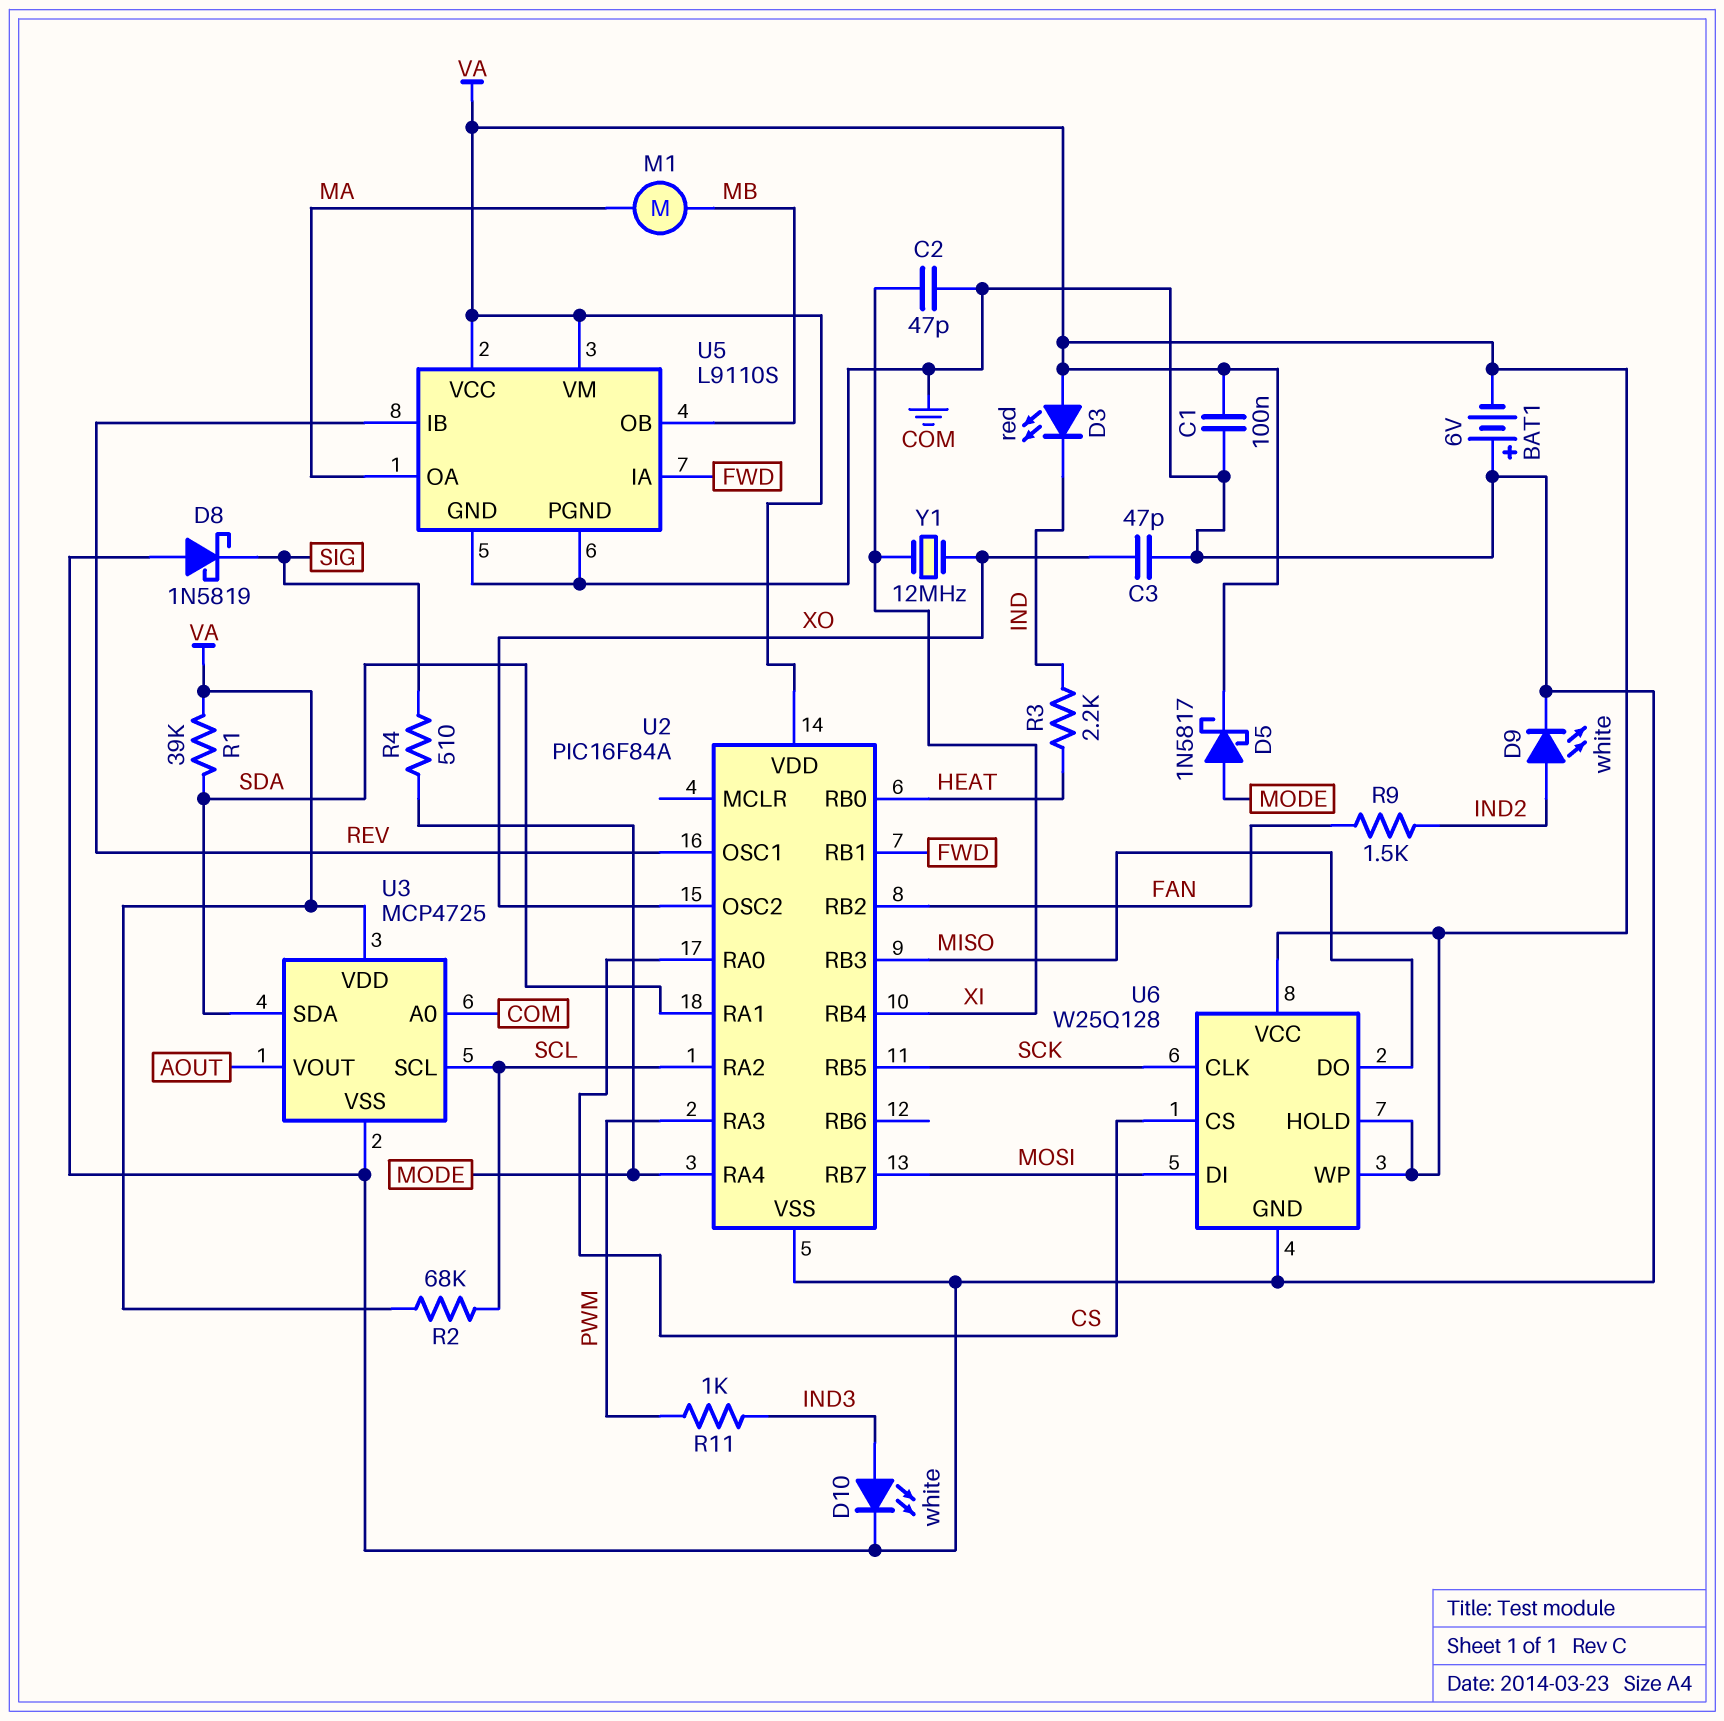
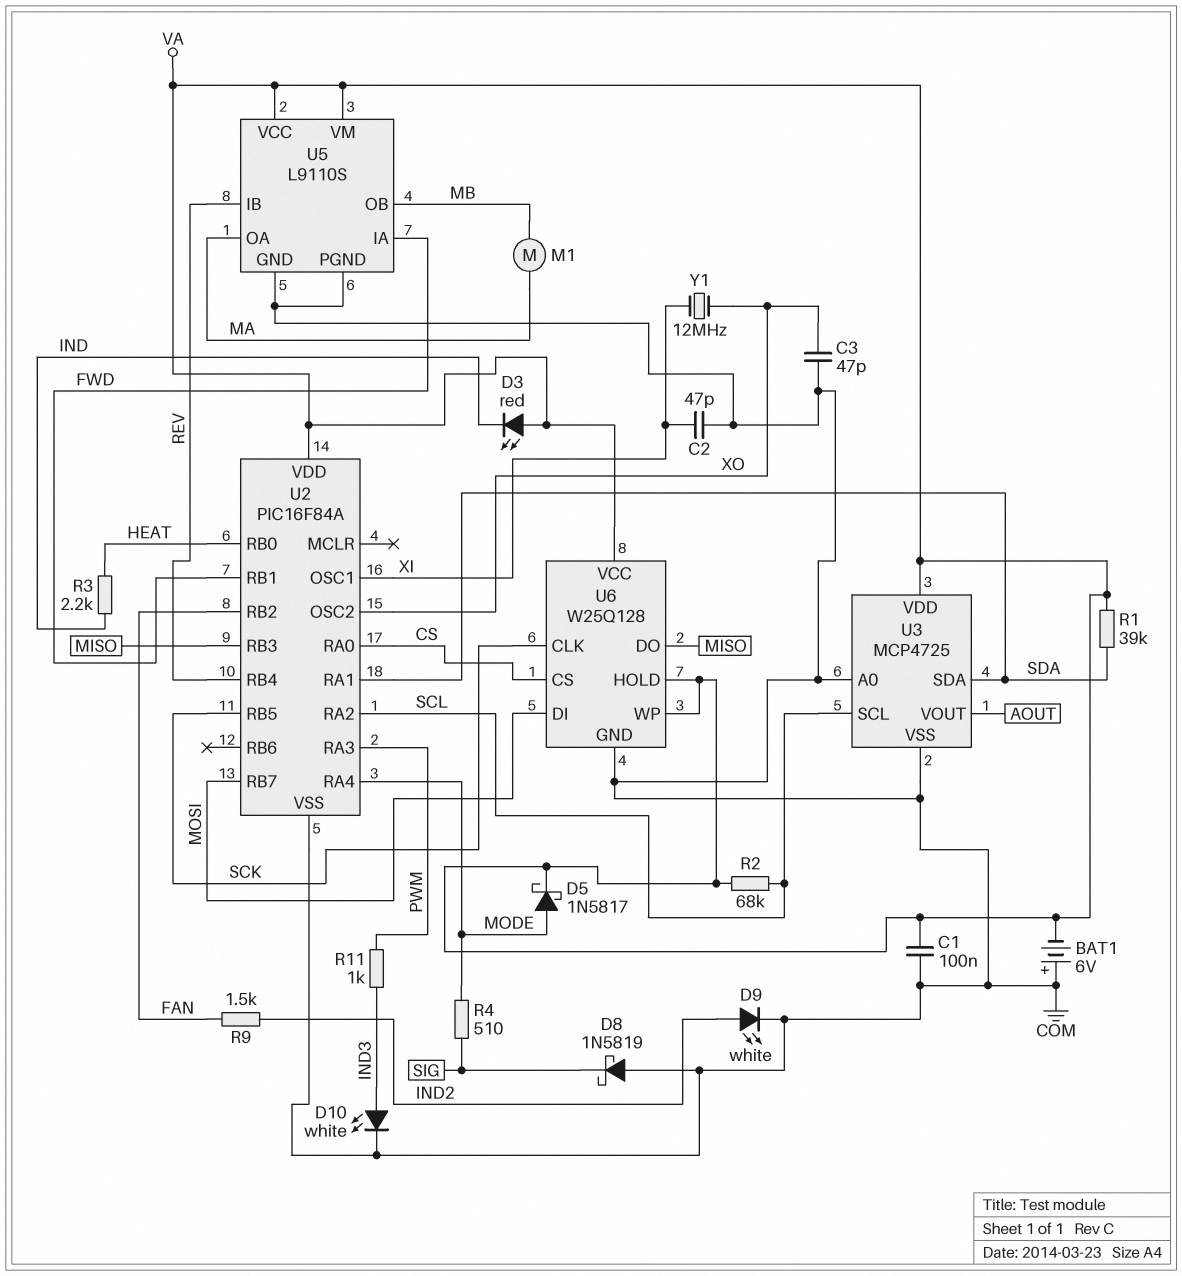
U2 pin OSC1: REV -> XI
U2 pin RB4: XI -> REV

